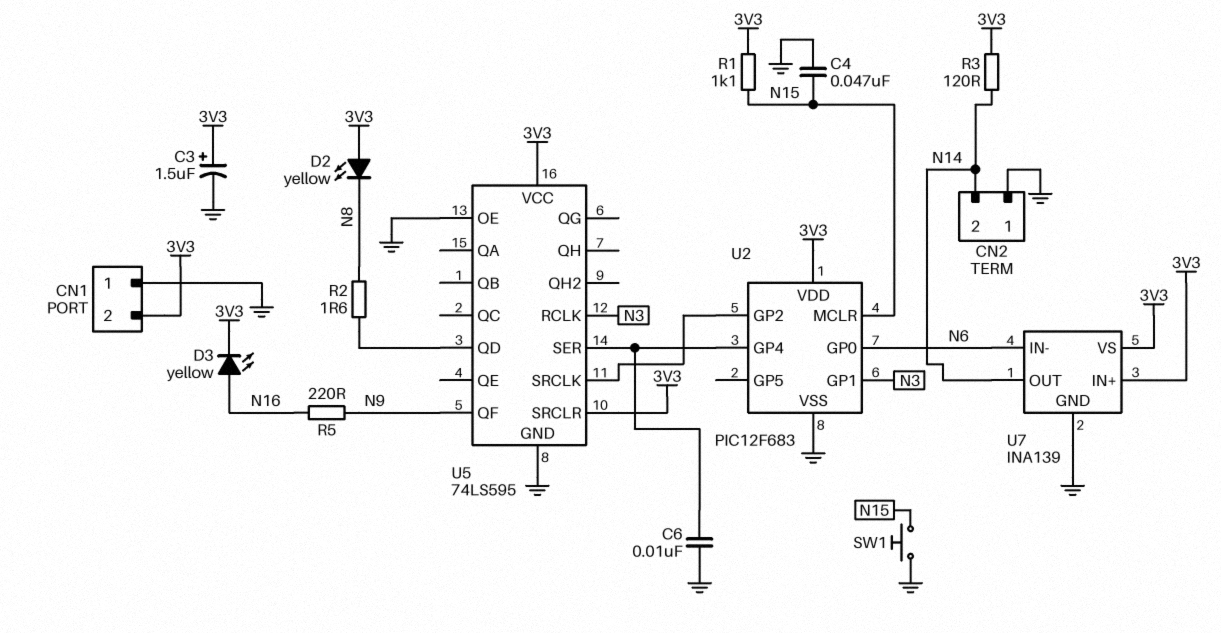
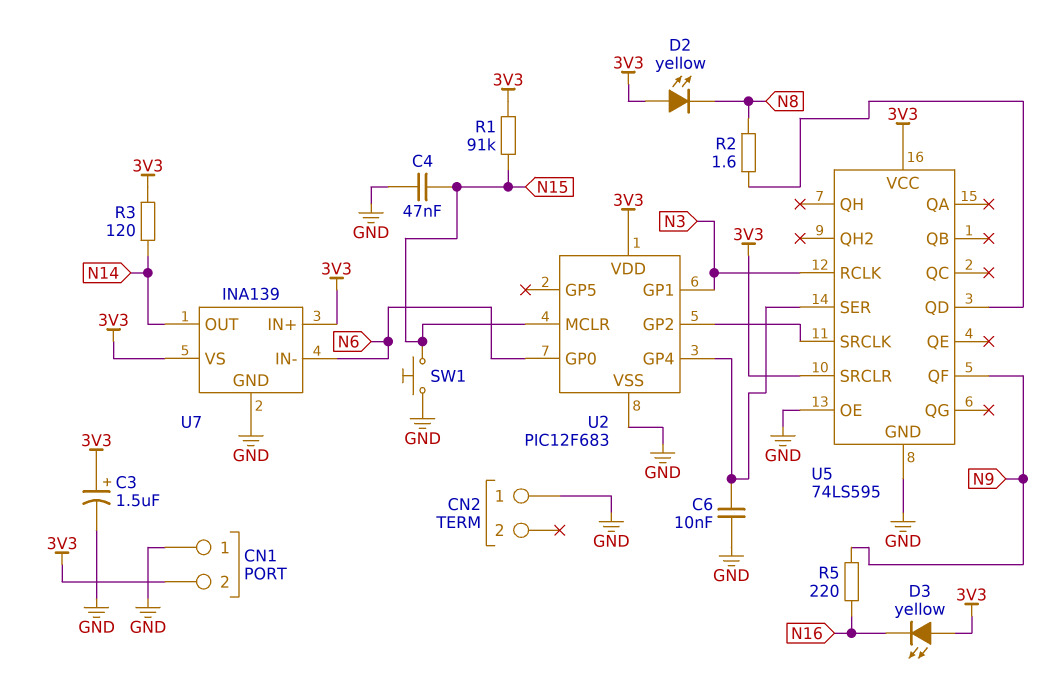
CN2 pin 2: N14 -> none
D3: LED yellow (A N16, K 3V3) -> LED yellow (A 3V3, K N16)
R1: 1.1k (3V3, N15) -> 91k (3V3, N15)

